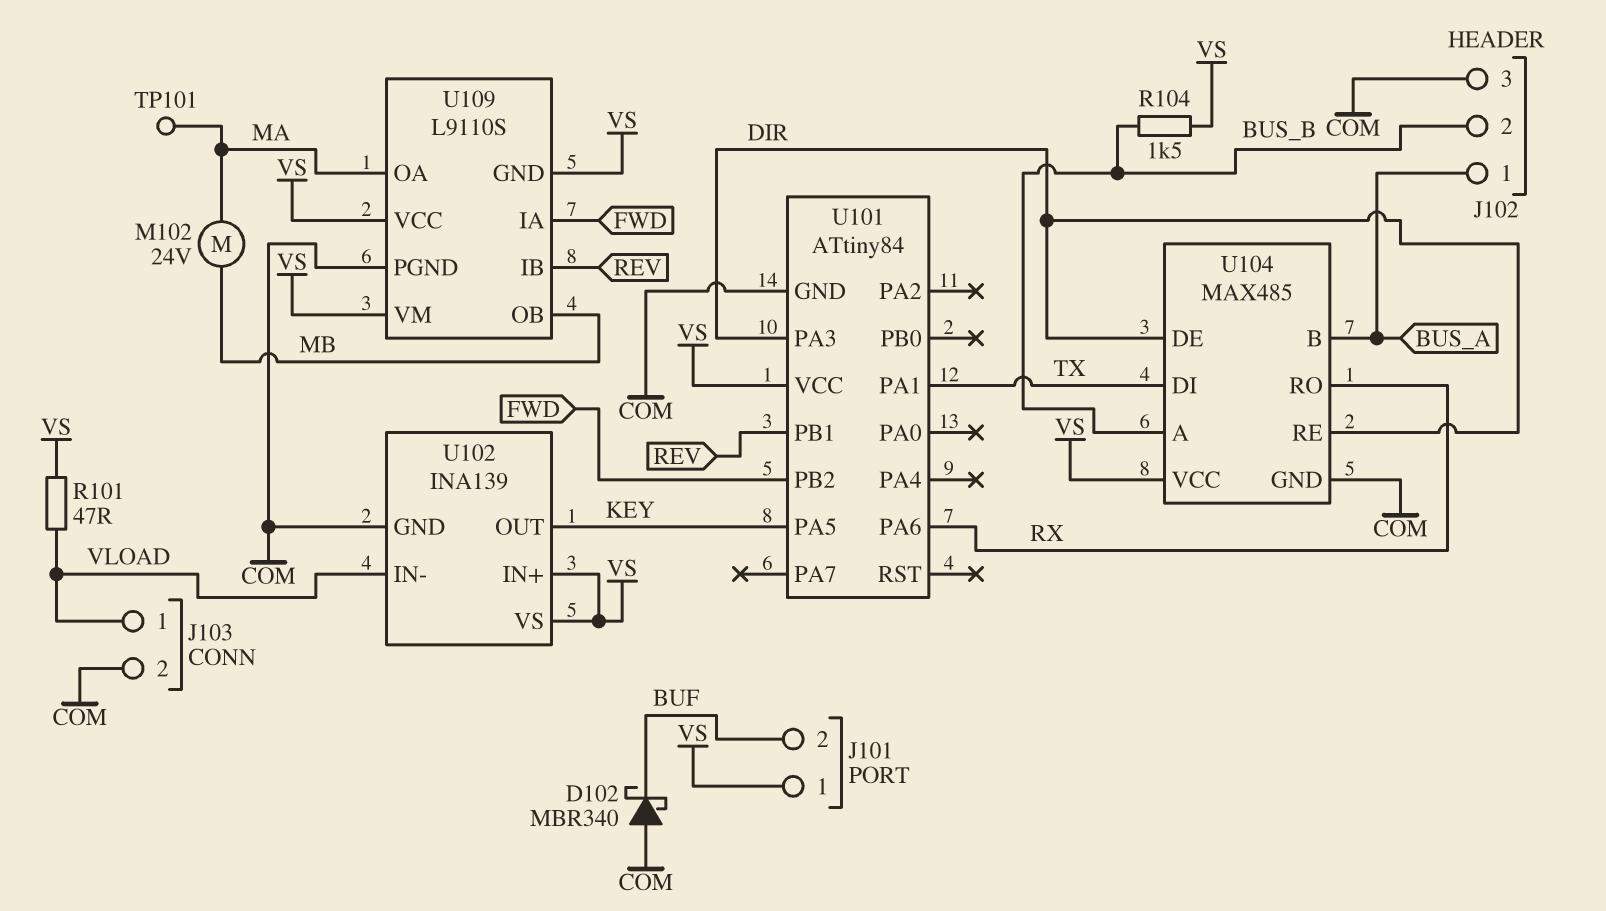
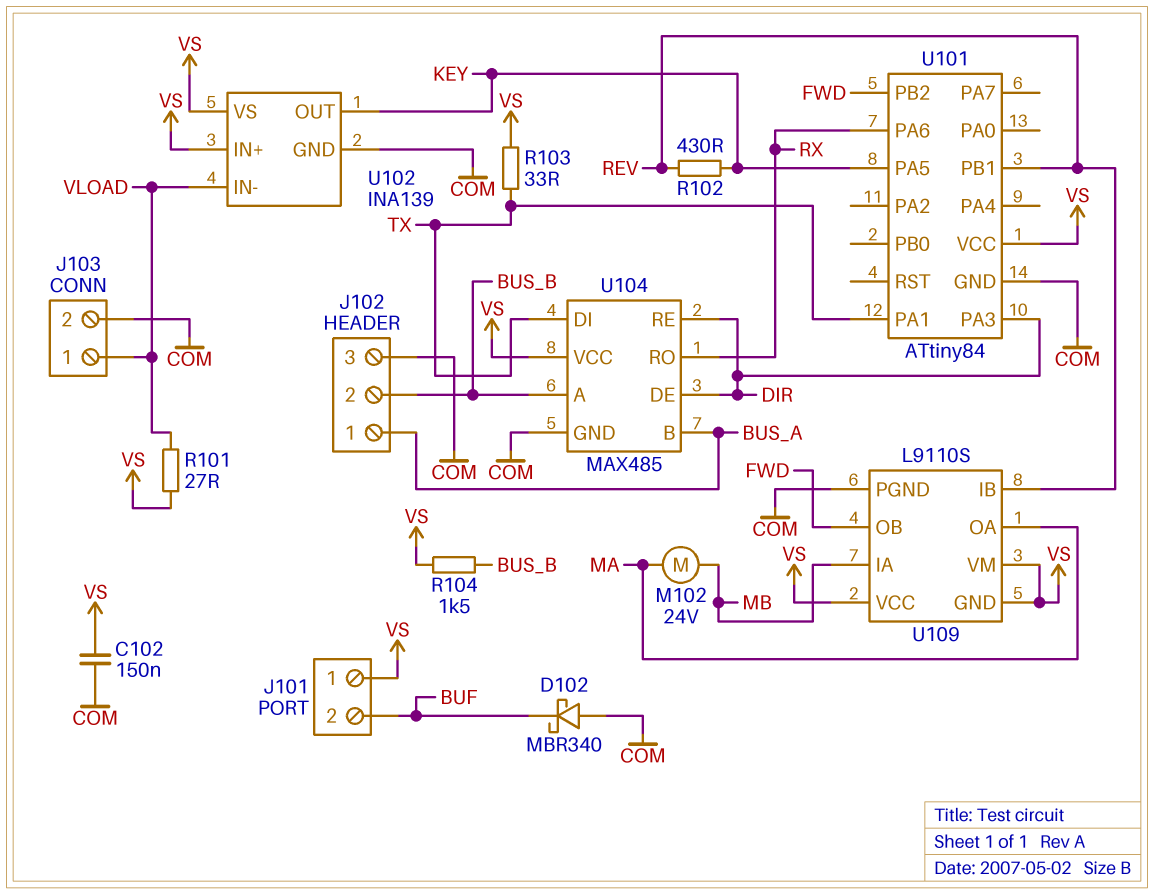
C102: none -> 150nF (COM, VS)
R101: 47 (VLOAD, VS) -> 27 (VLOAD, VS)
R102: none -> 430 (KEY, REV)
R103: none -> 33 (TX, VS)
TP101: test point (MA) -> none
U109 pin IA: FWD -> MB
U109 pin OB: MB -> FWD

